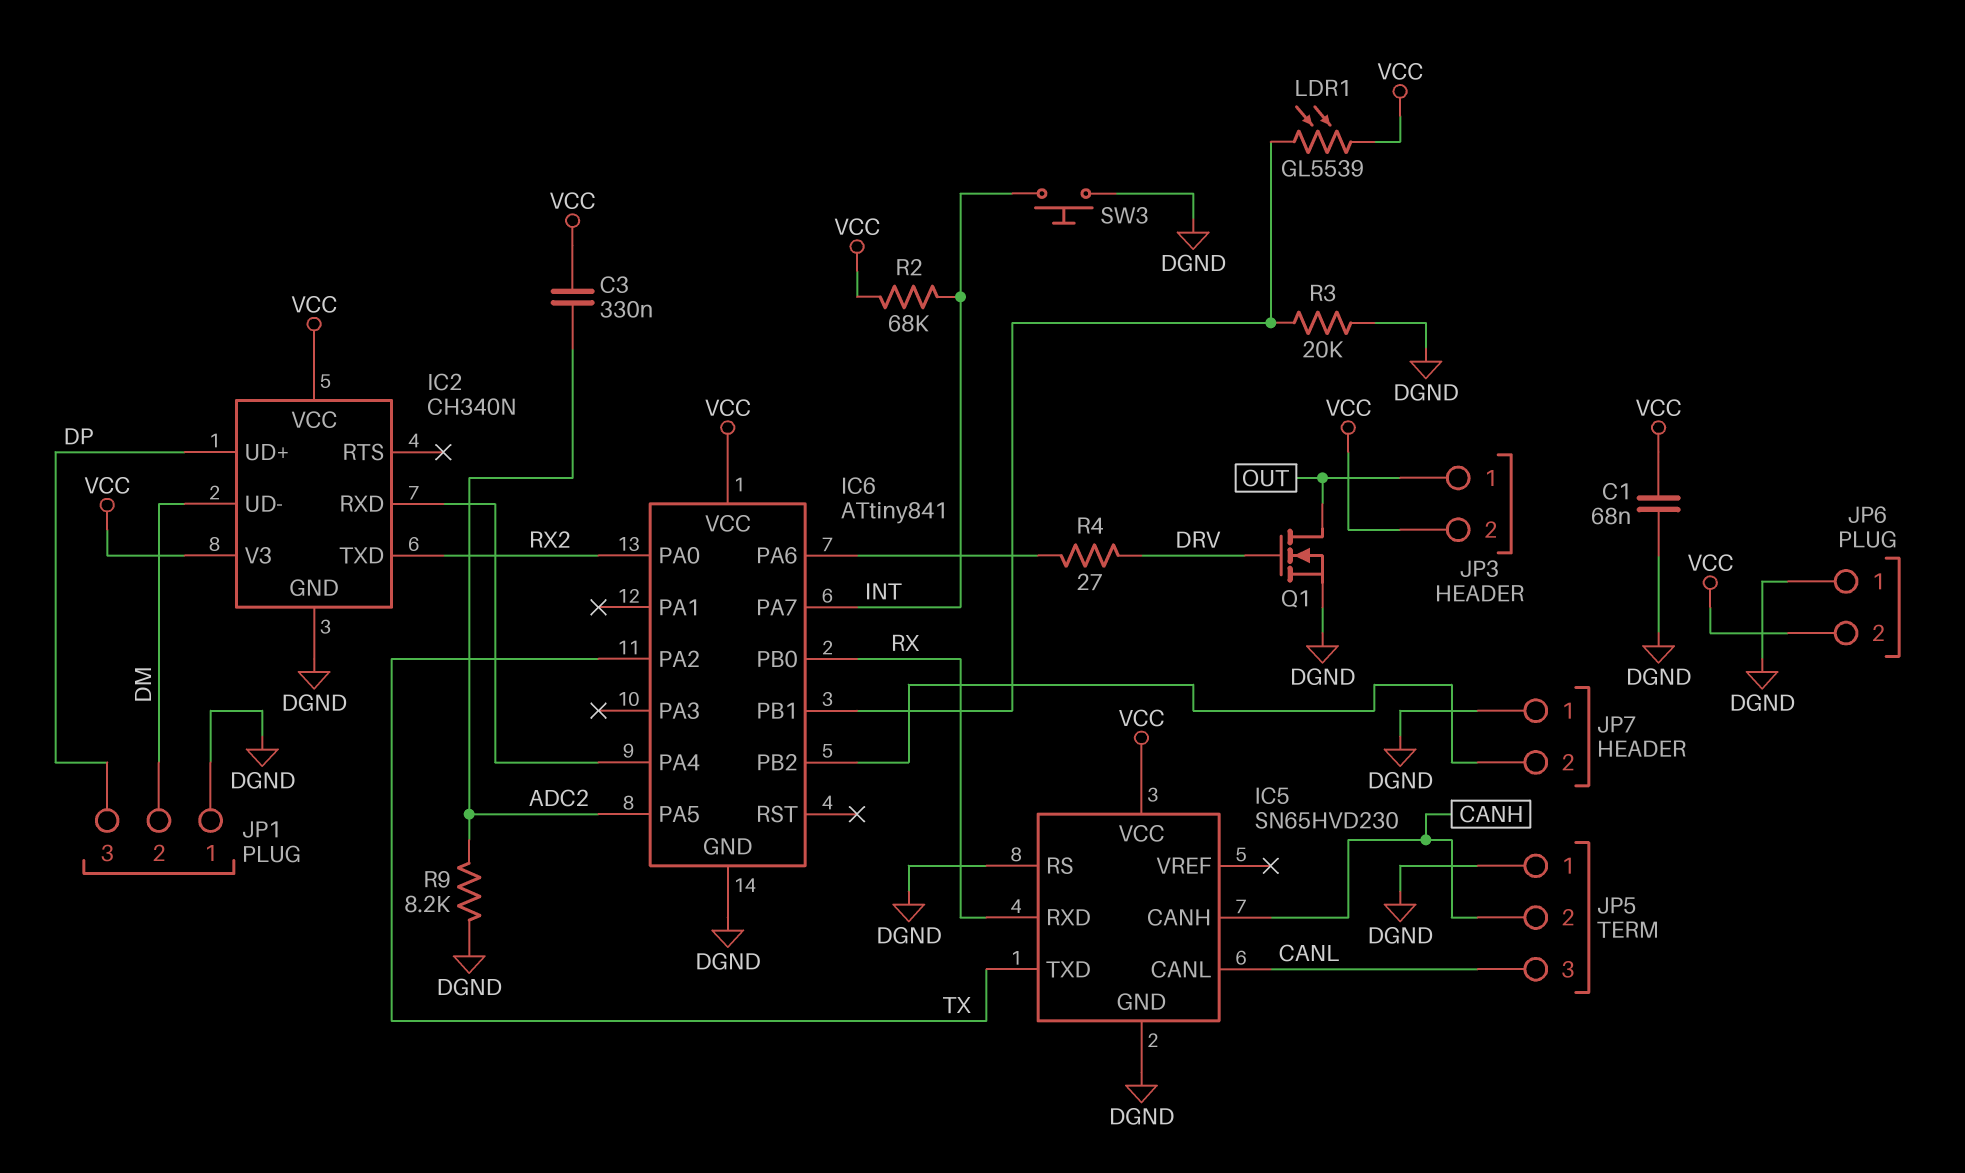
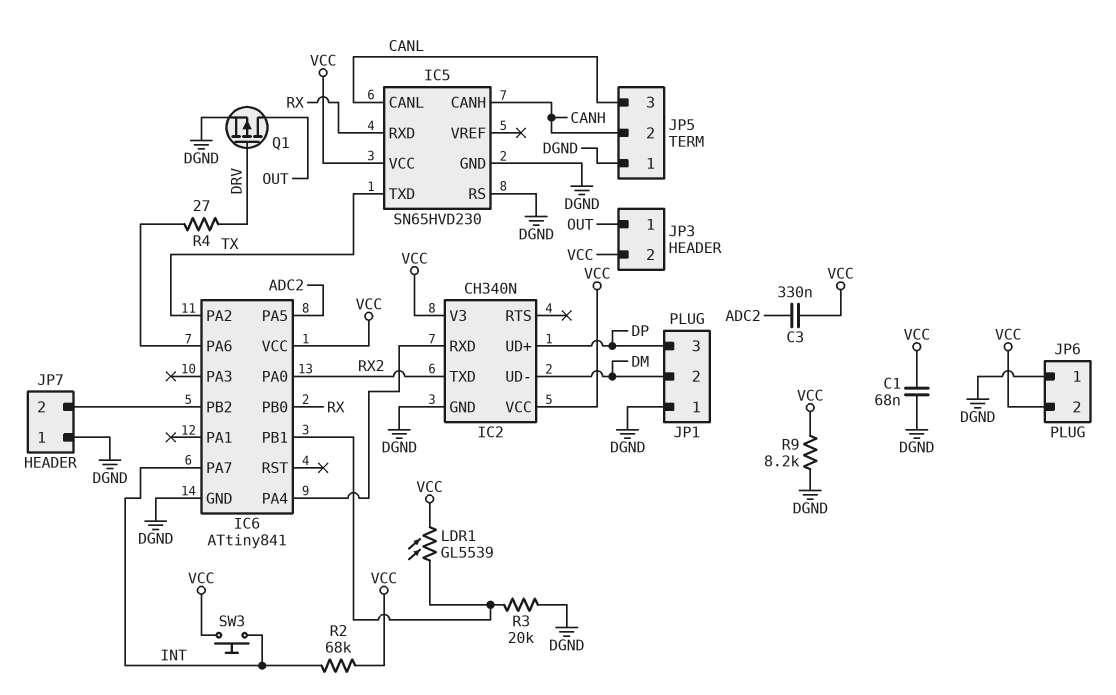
Q1: NMOS (G DRV, D OUT, S DGND) -> PMOS (G DRV, D OUT, S DGND)
R9: 8.2k (ADC2, DGND) -> 8.2k (DGND, VCC)
SW3: button (DGND, INT) -> button (INT, VCC)

